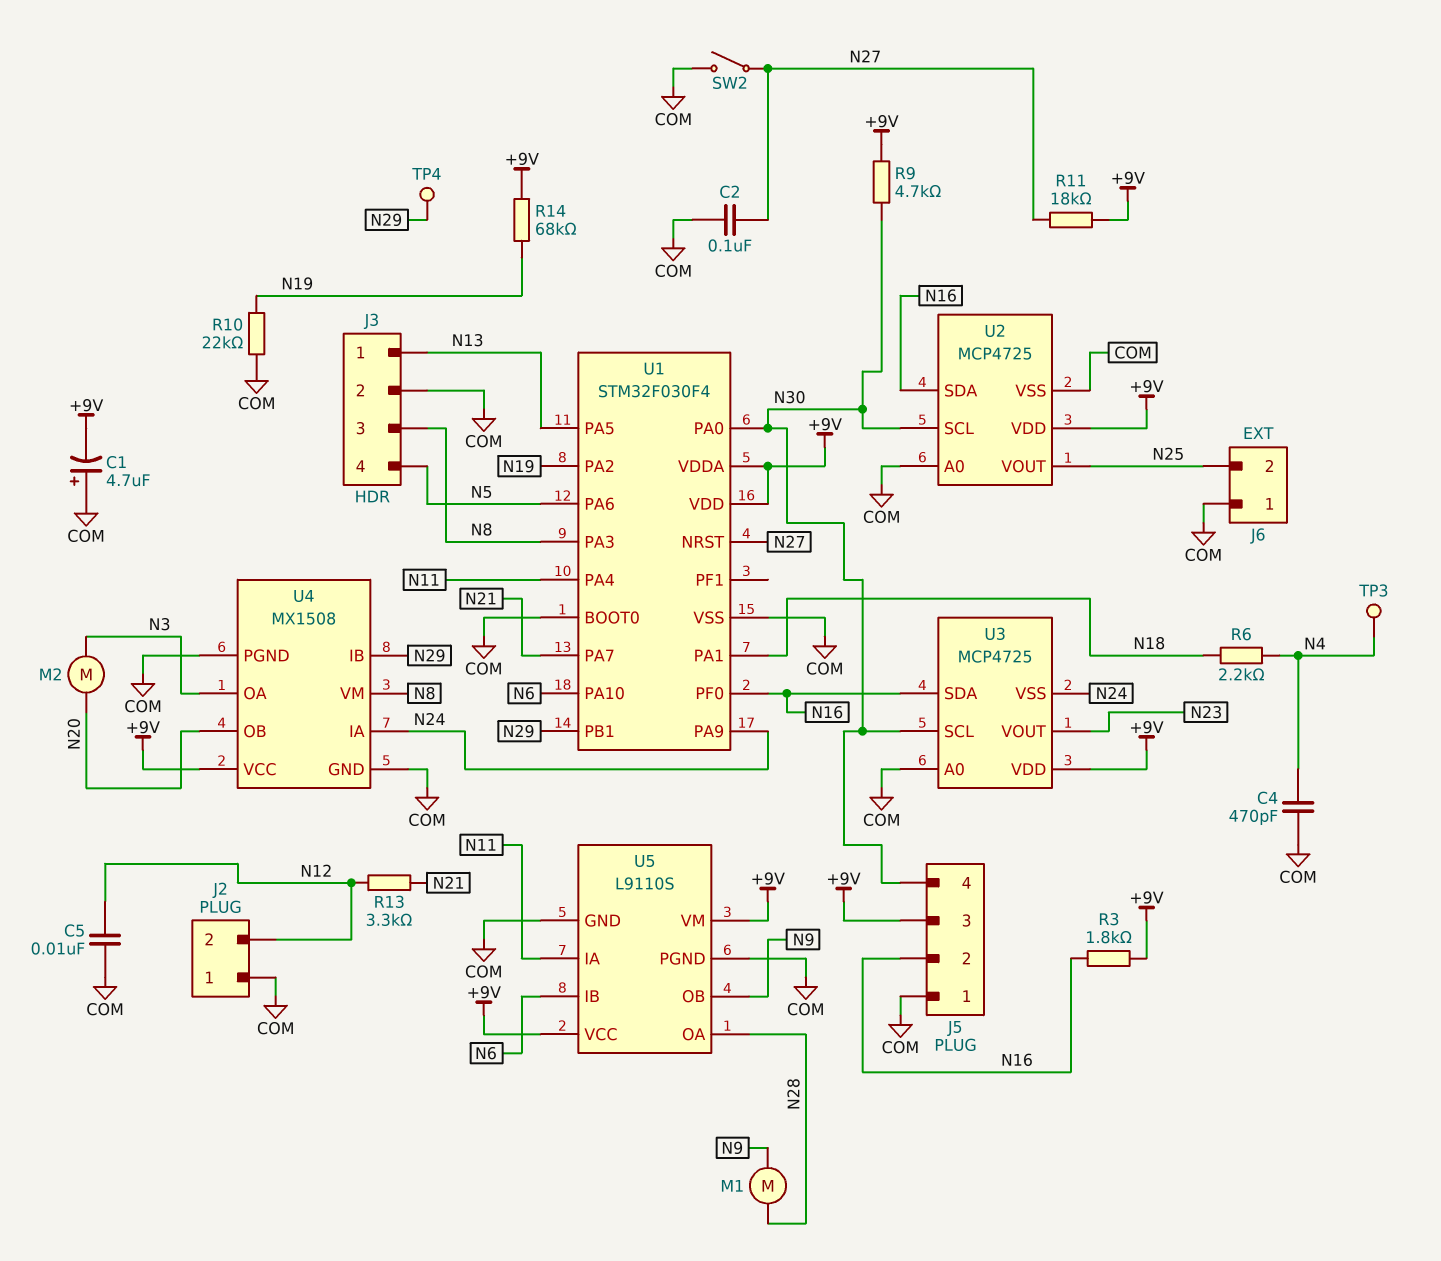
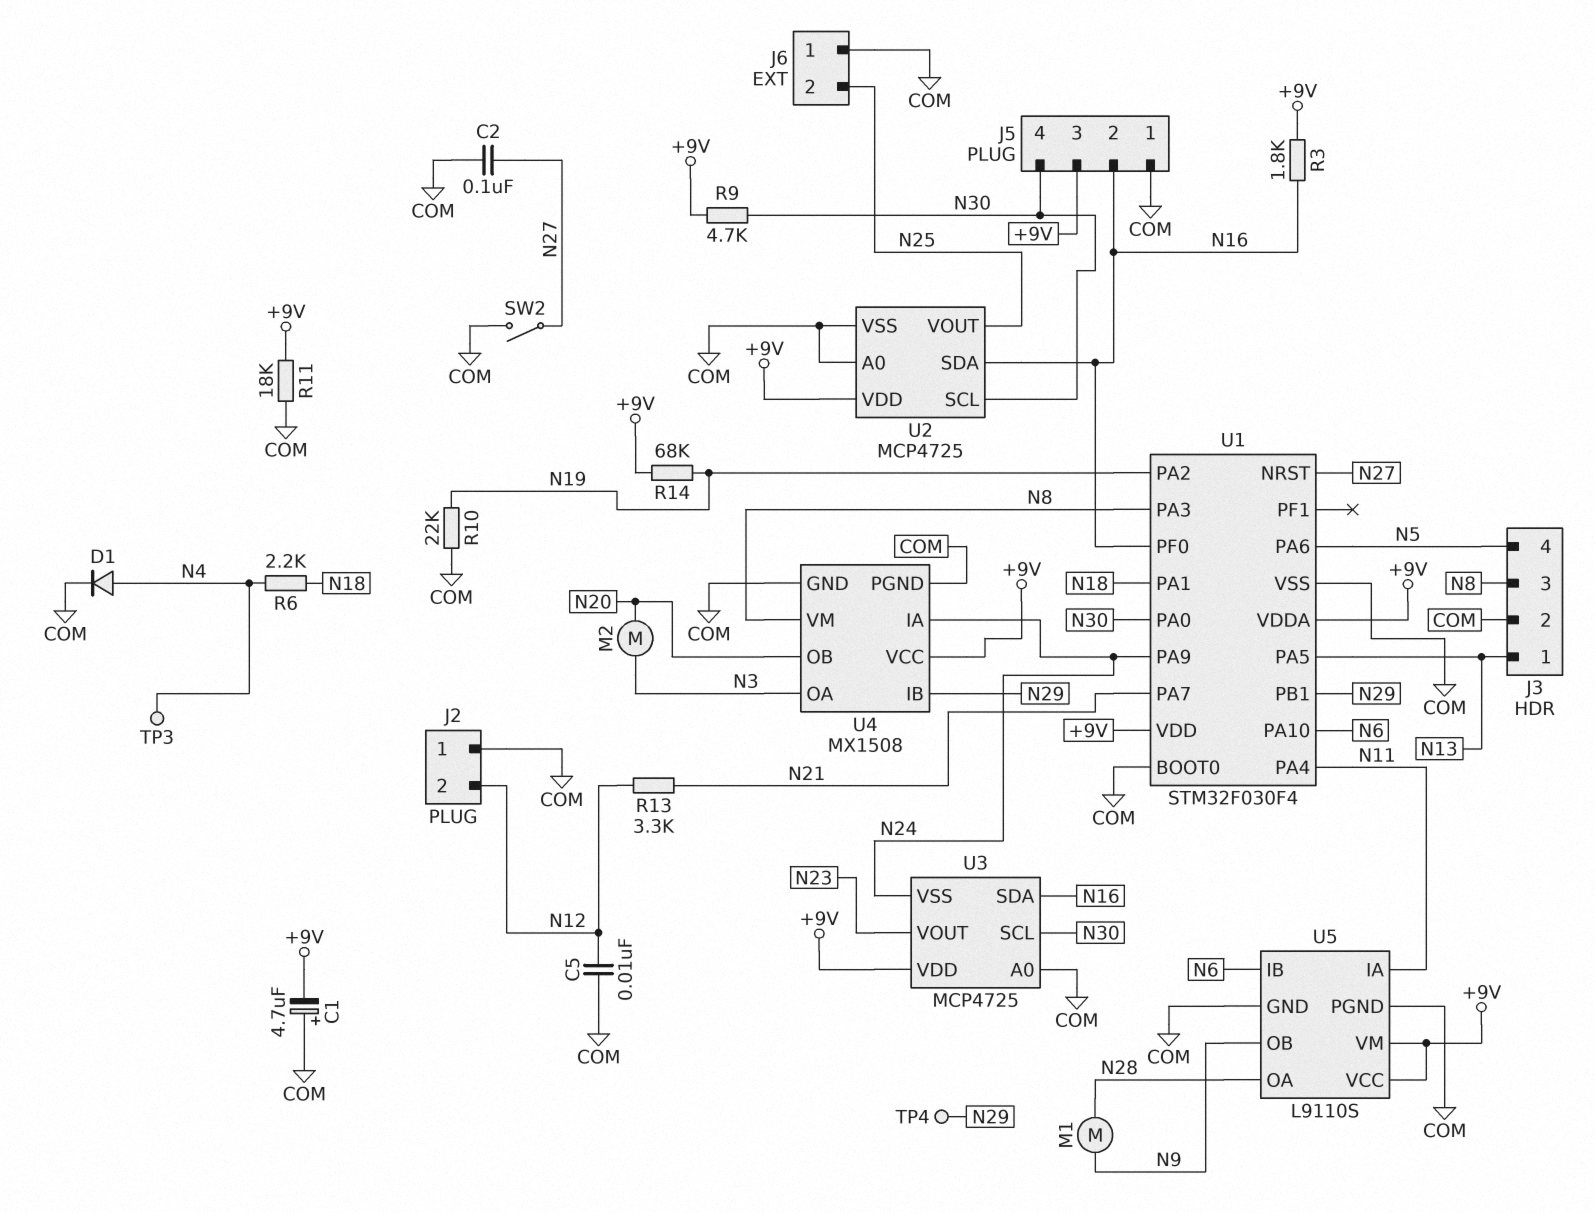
C4: 470pF (COM, N4) -> none
D1: none -> diode (A N4, K COM)
R11: 18k (+9V, N27) -> 18k (+9V, COM)

